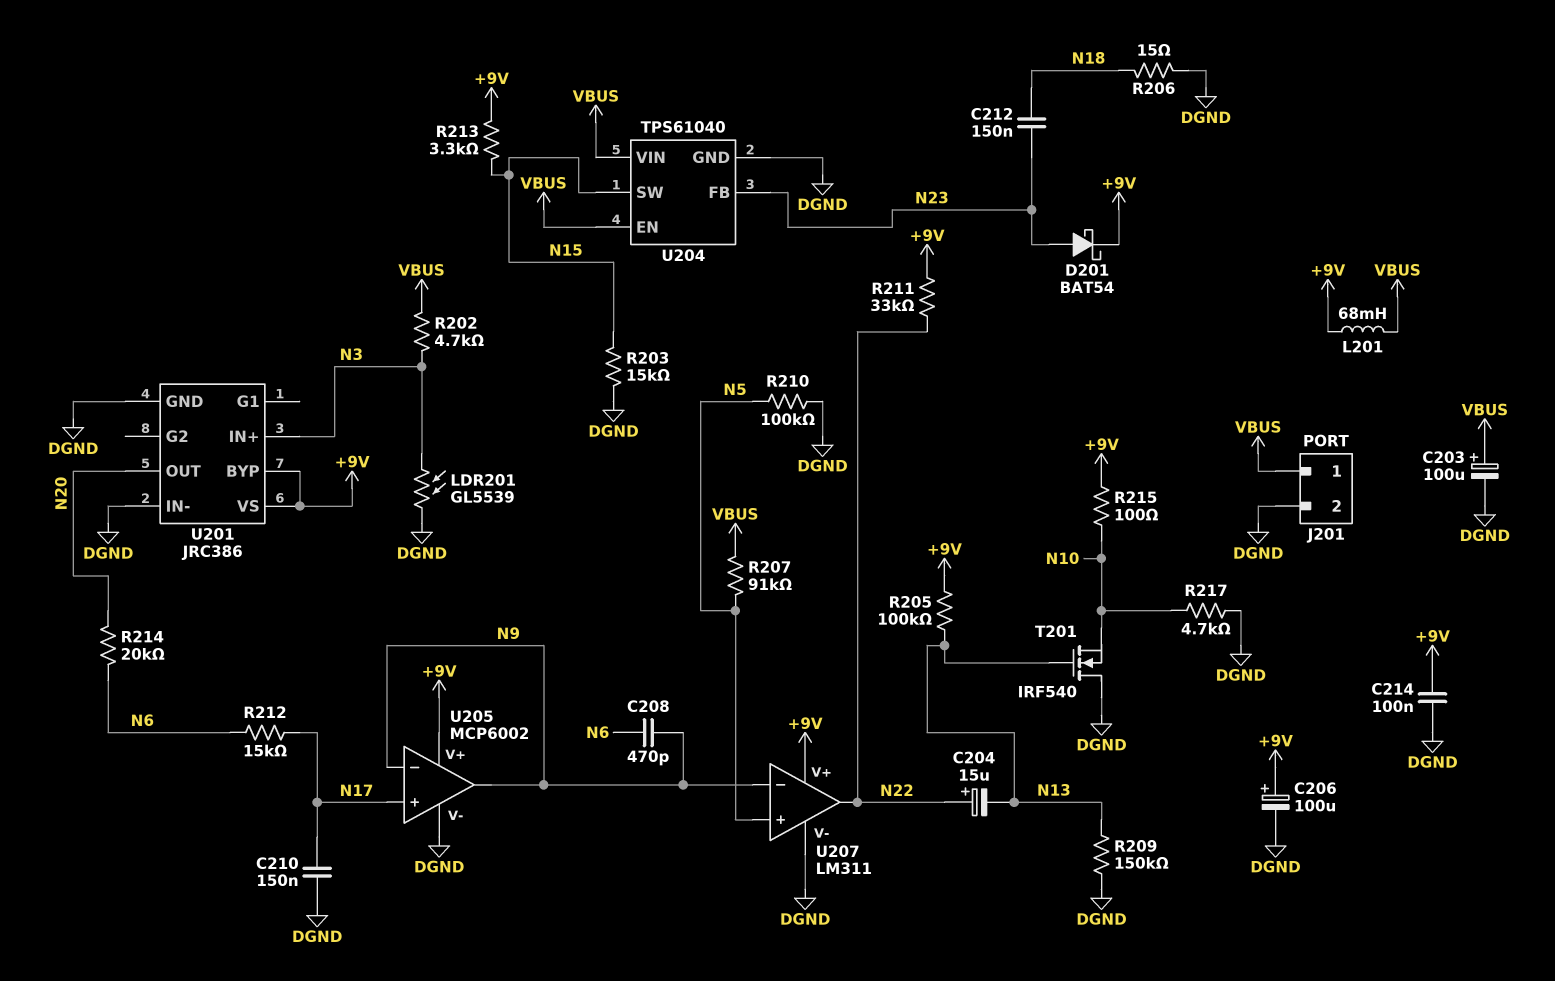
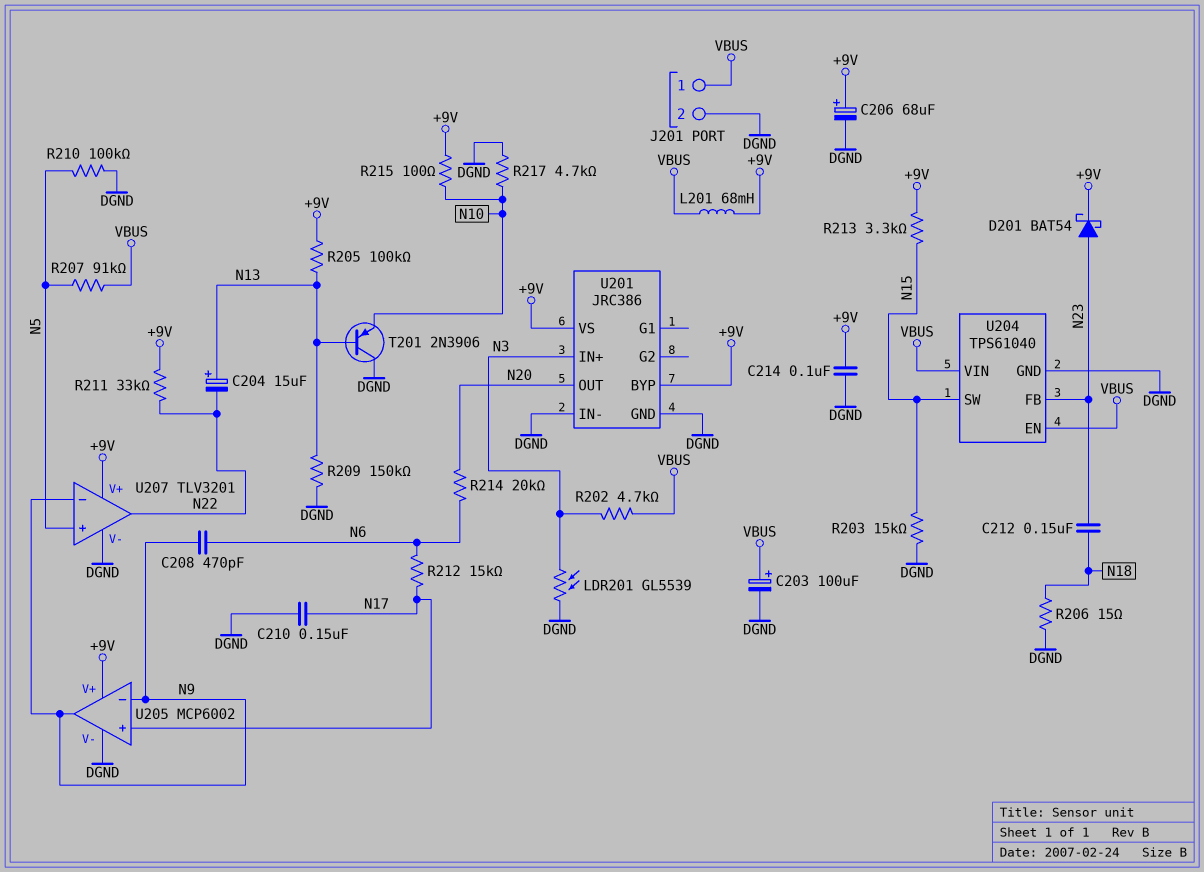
C204: 15uF (plus N22, minus N13) -> 15uF (plus N13, minus N22)
C206: 100uF (plus +9V, minus DGND) -> 68uF (plus +9V, minus DGND)
T201: NMOS IRF540 (G N13, D DGND, S N10) -> PNP 2N3906 (B N13, C DGND, E N10)
U207: LM311 -> TLV3201

